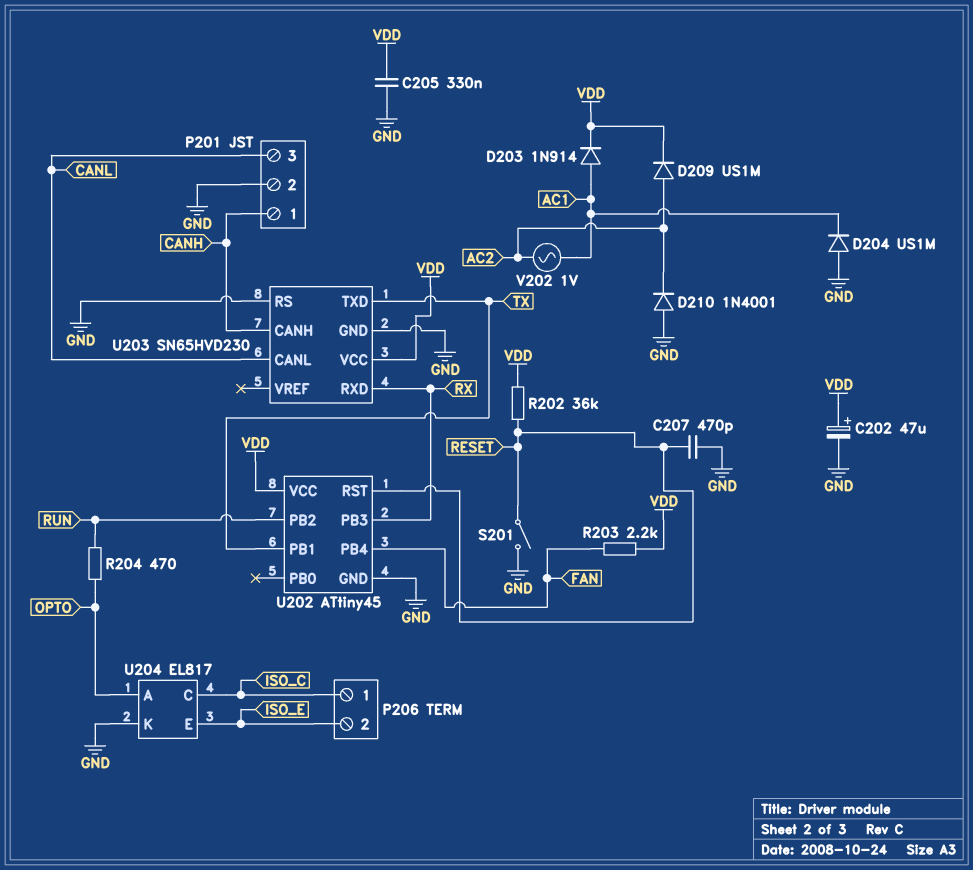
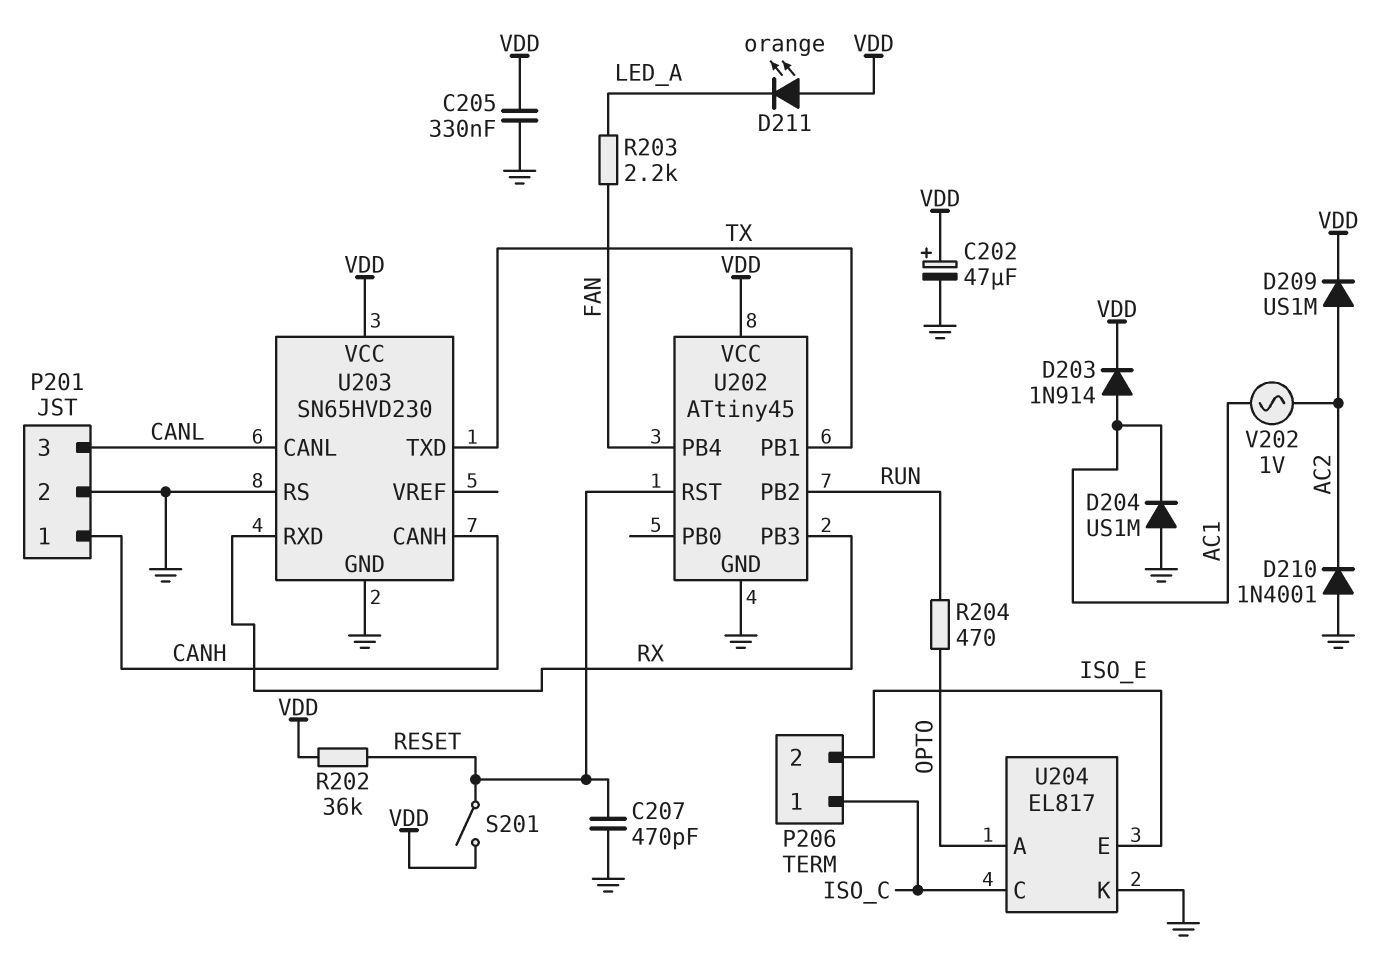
D211: none -> LED orange (A VDD, K LED_A)
R203: 2.2k (FAN, VDD) -> 2.2k (FAN, LED_A)
S201: switch (GND, RESET) -> switch (RESET, VDD)

